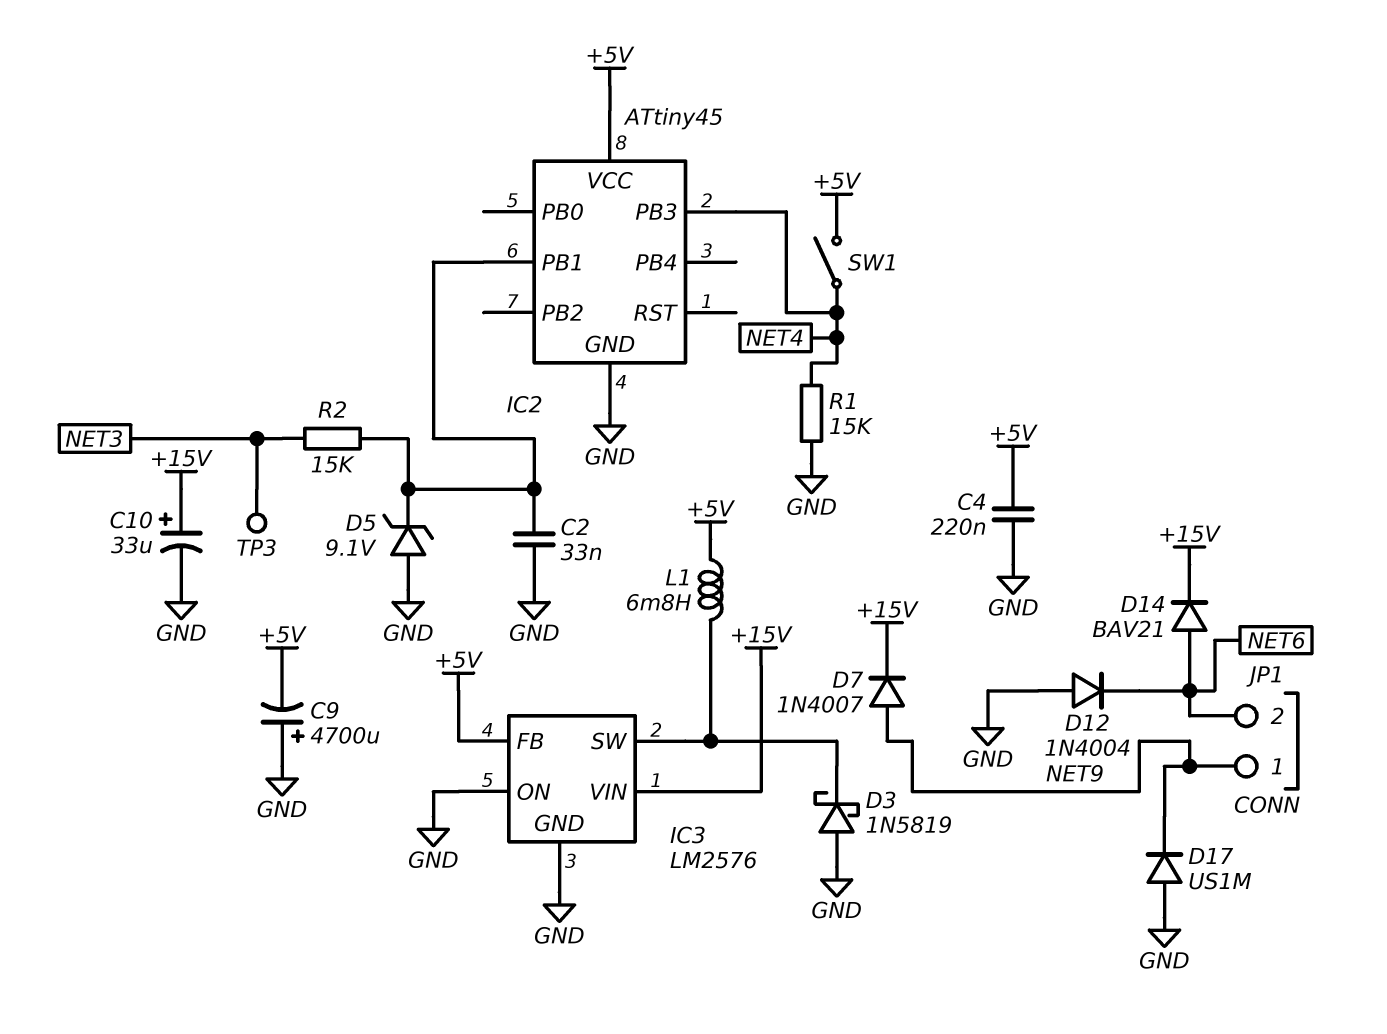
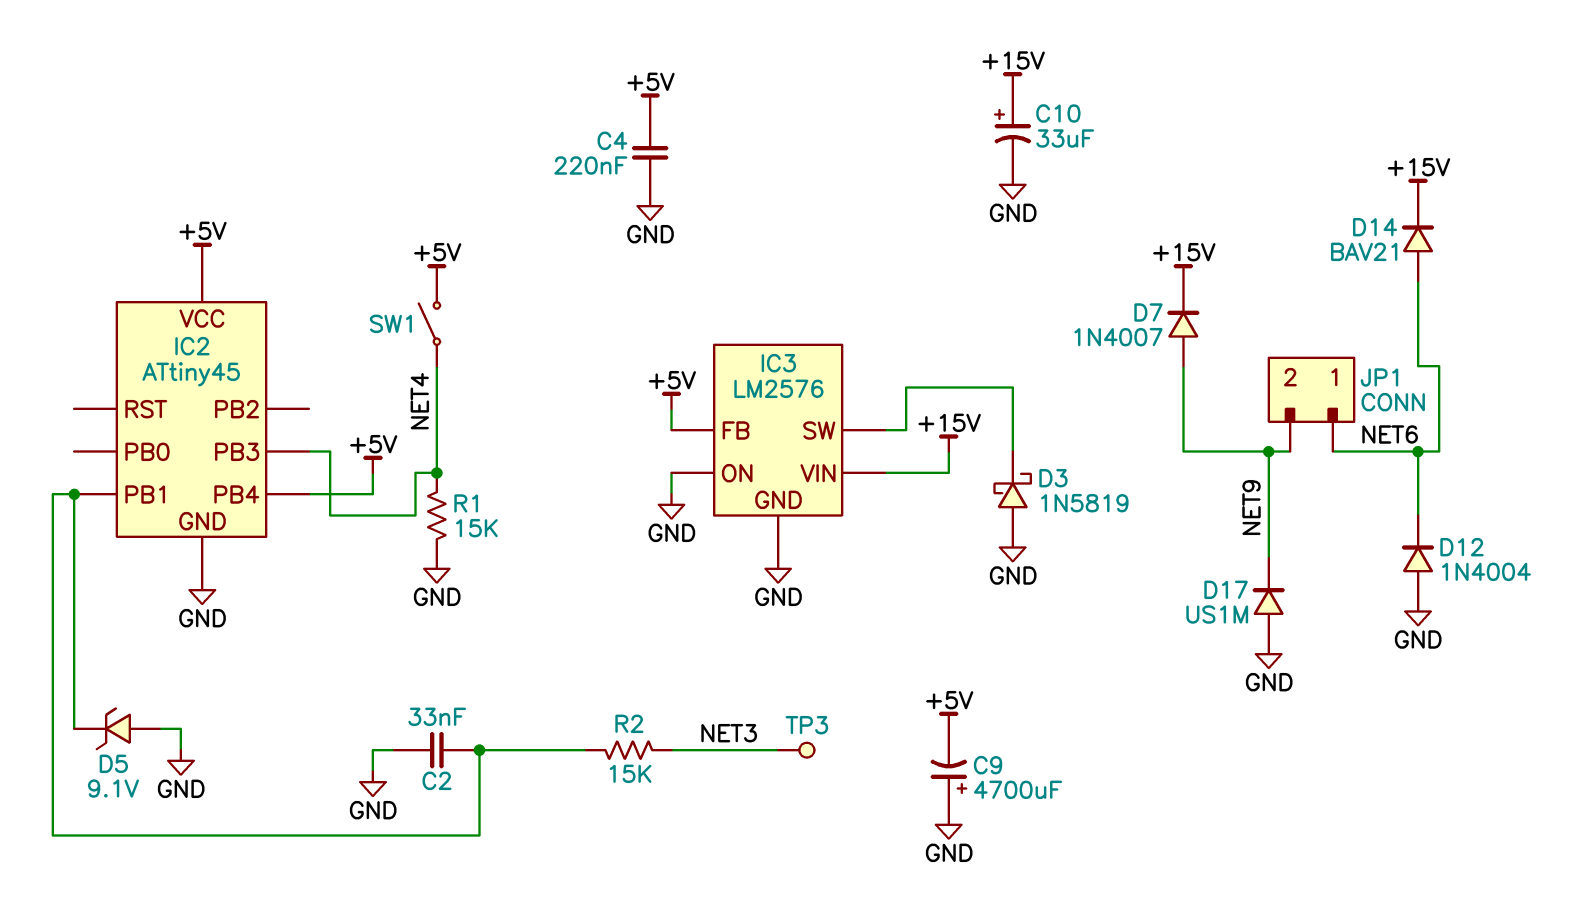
IC2 pin PB4: none -> +5V
JP1 pin 1: NET9 -> NET6
JP1 pin 2: NET6 -> NET9
L1: 6.8mH (+5V, IC3/SW) -> none

